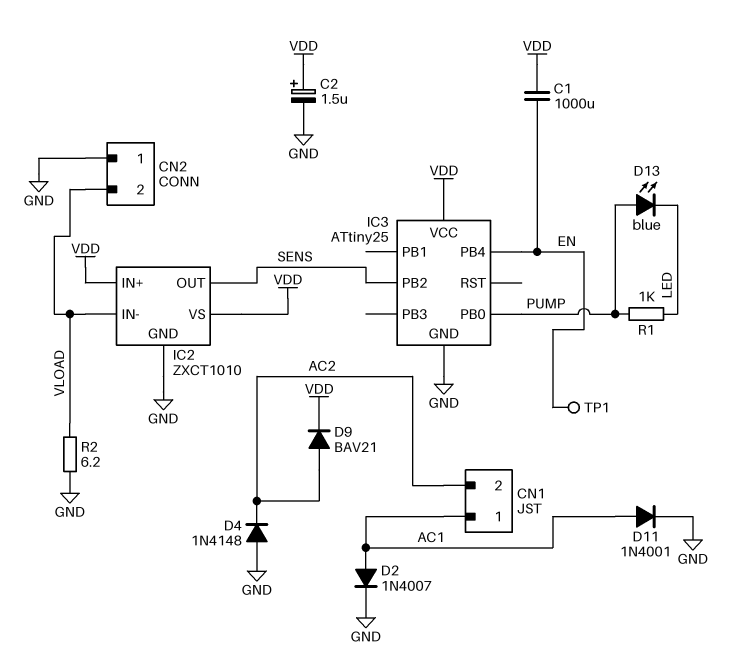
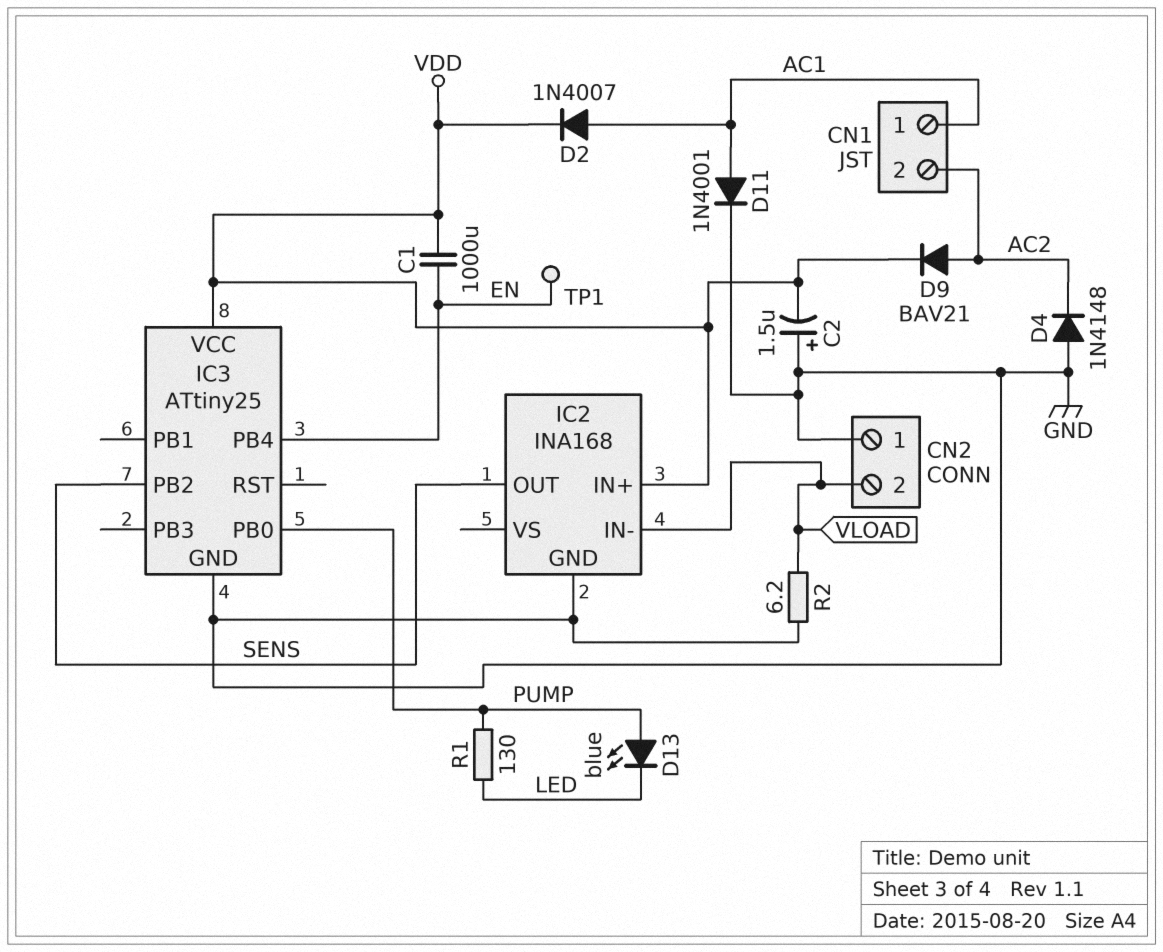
C2: 1.5uF (plus VDD, minus GND) -> 1.5uF (plus GND, minus VDD)
D2: diode 1N4007 (A AC1, K GND) -> diode 1N4007 (A AC1, K VDD)
IC2: ZXCT1010 -> INA168
IC2 pin VS: VDD -> none
R1: 1k (LED, PUMP) -> 130 (LED, PUMP)

